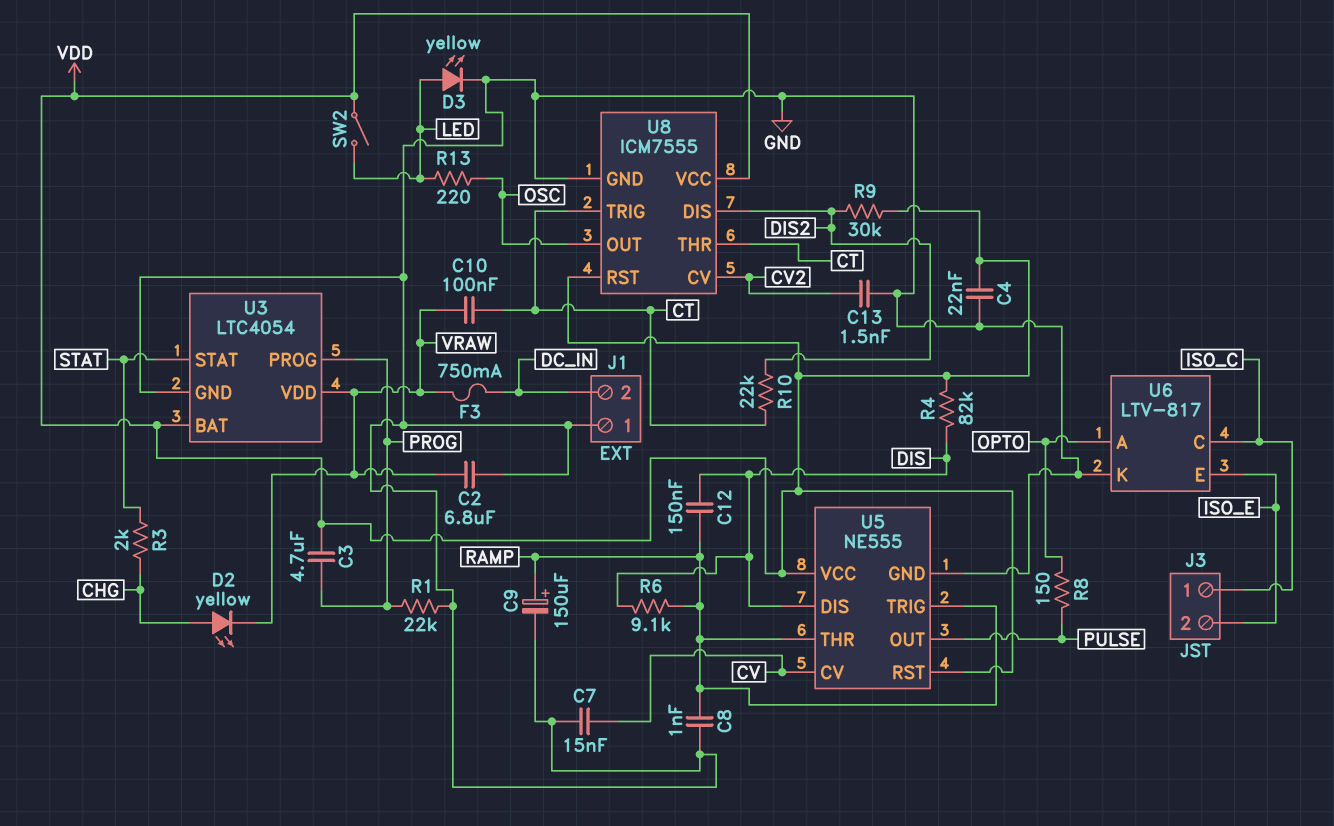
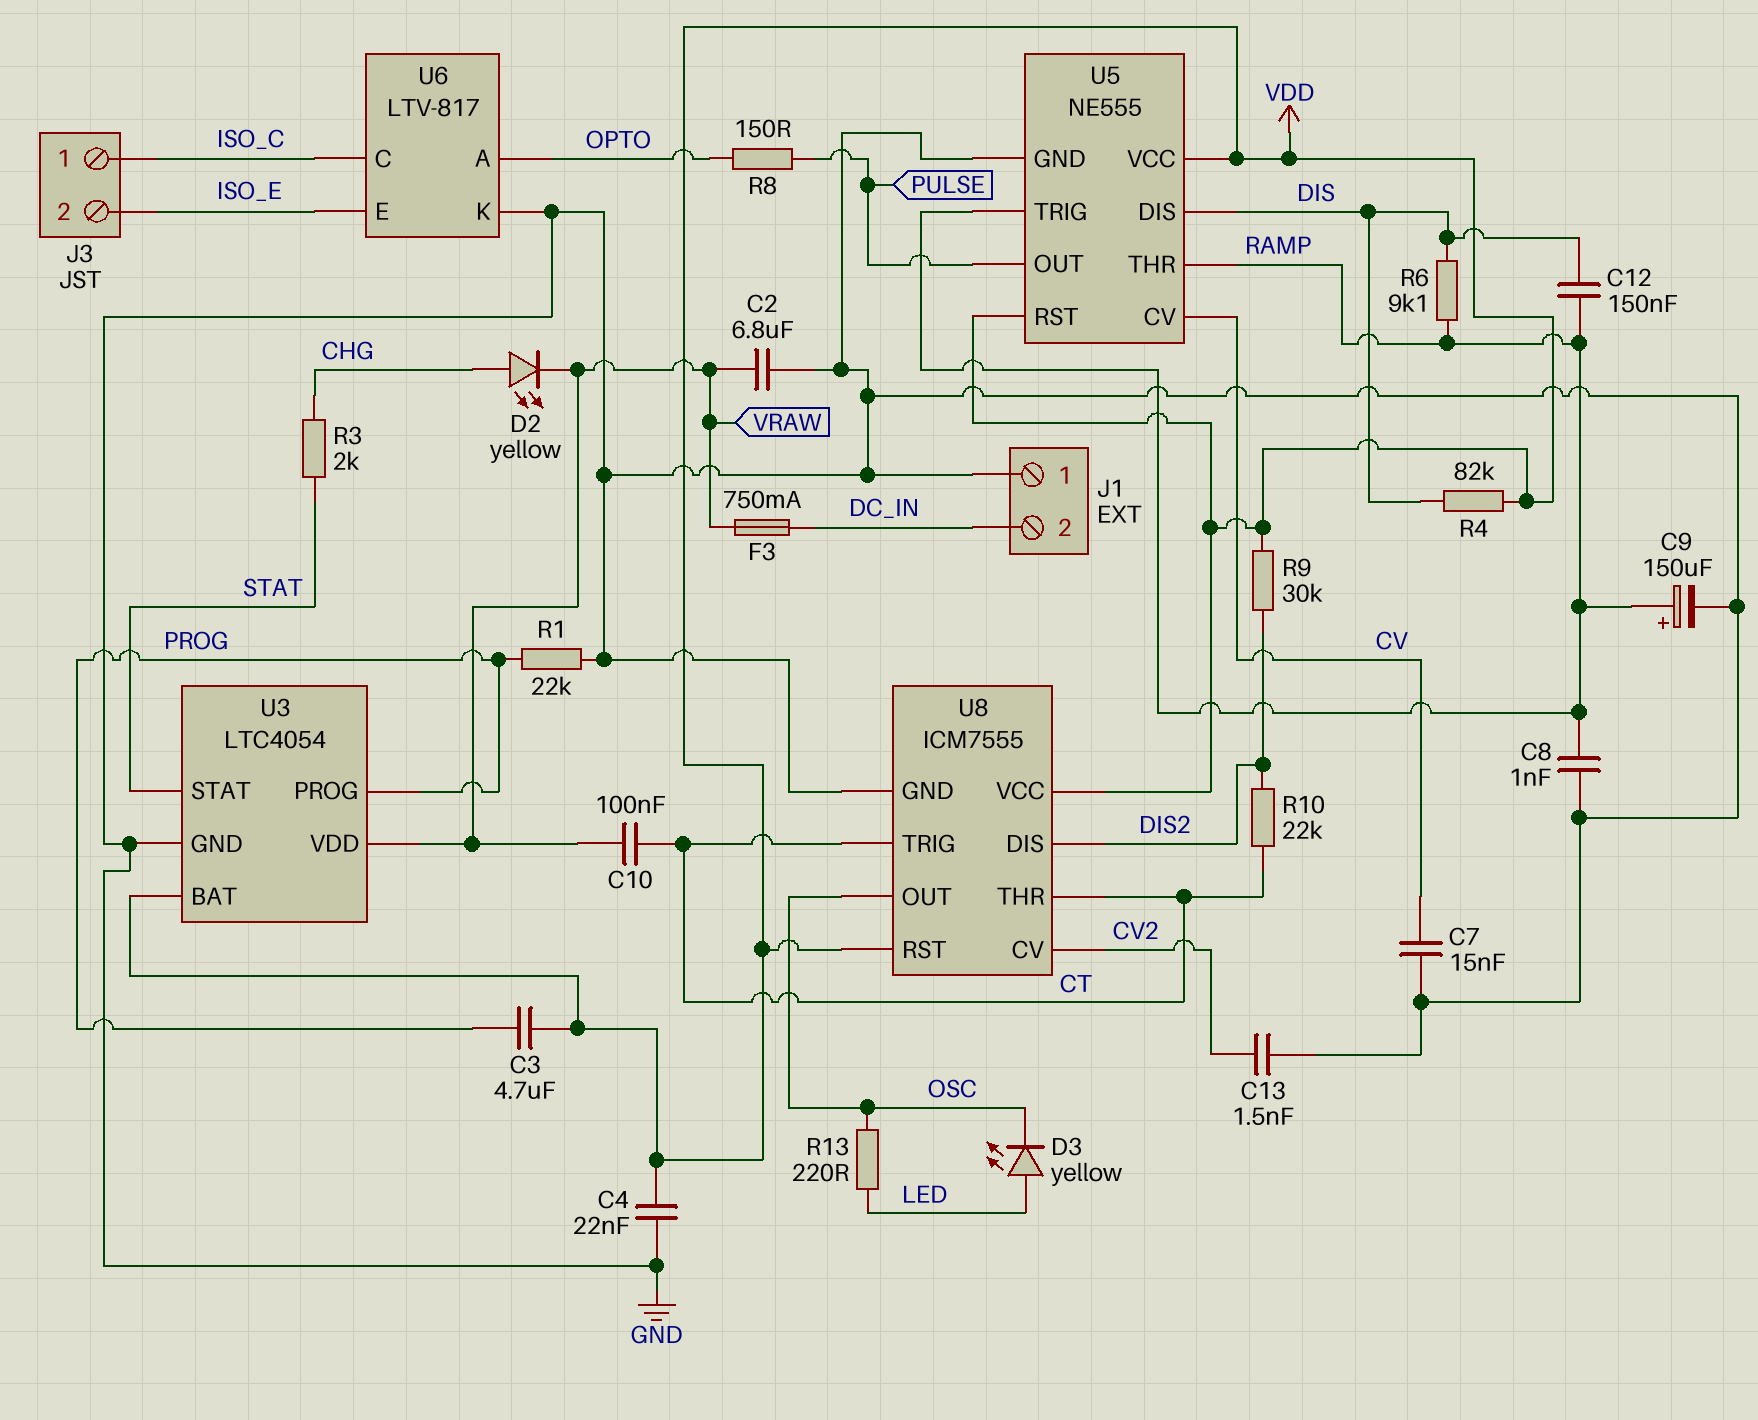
D3: LED yellow (A LED, K GND) -> LED yellow (A LED, K OSC)
SW2: switch (LED, VDD) -> none

